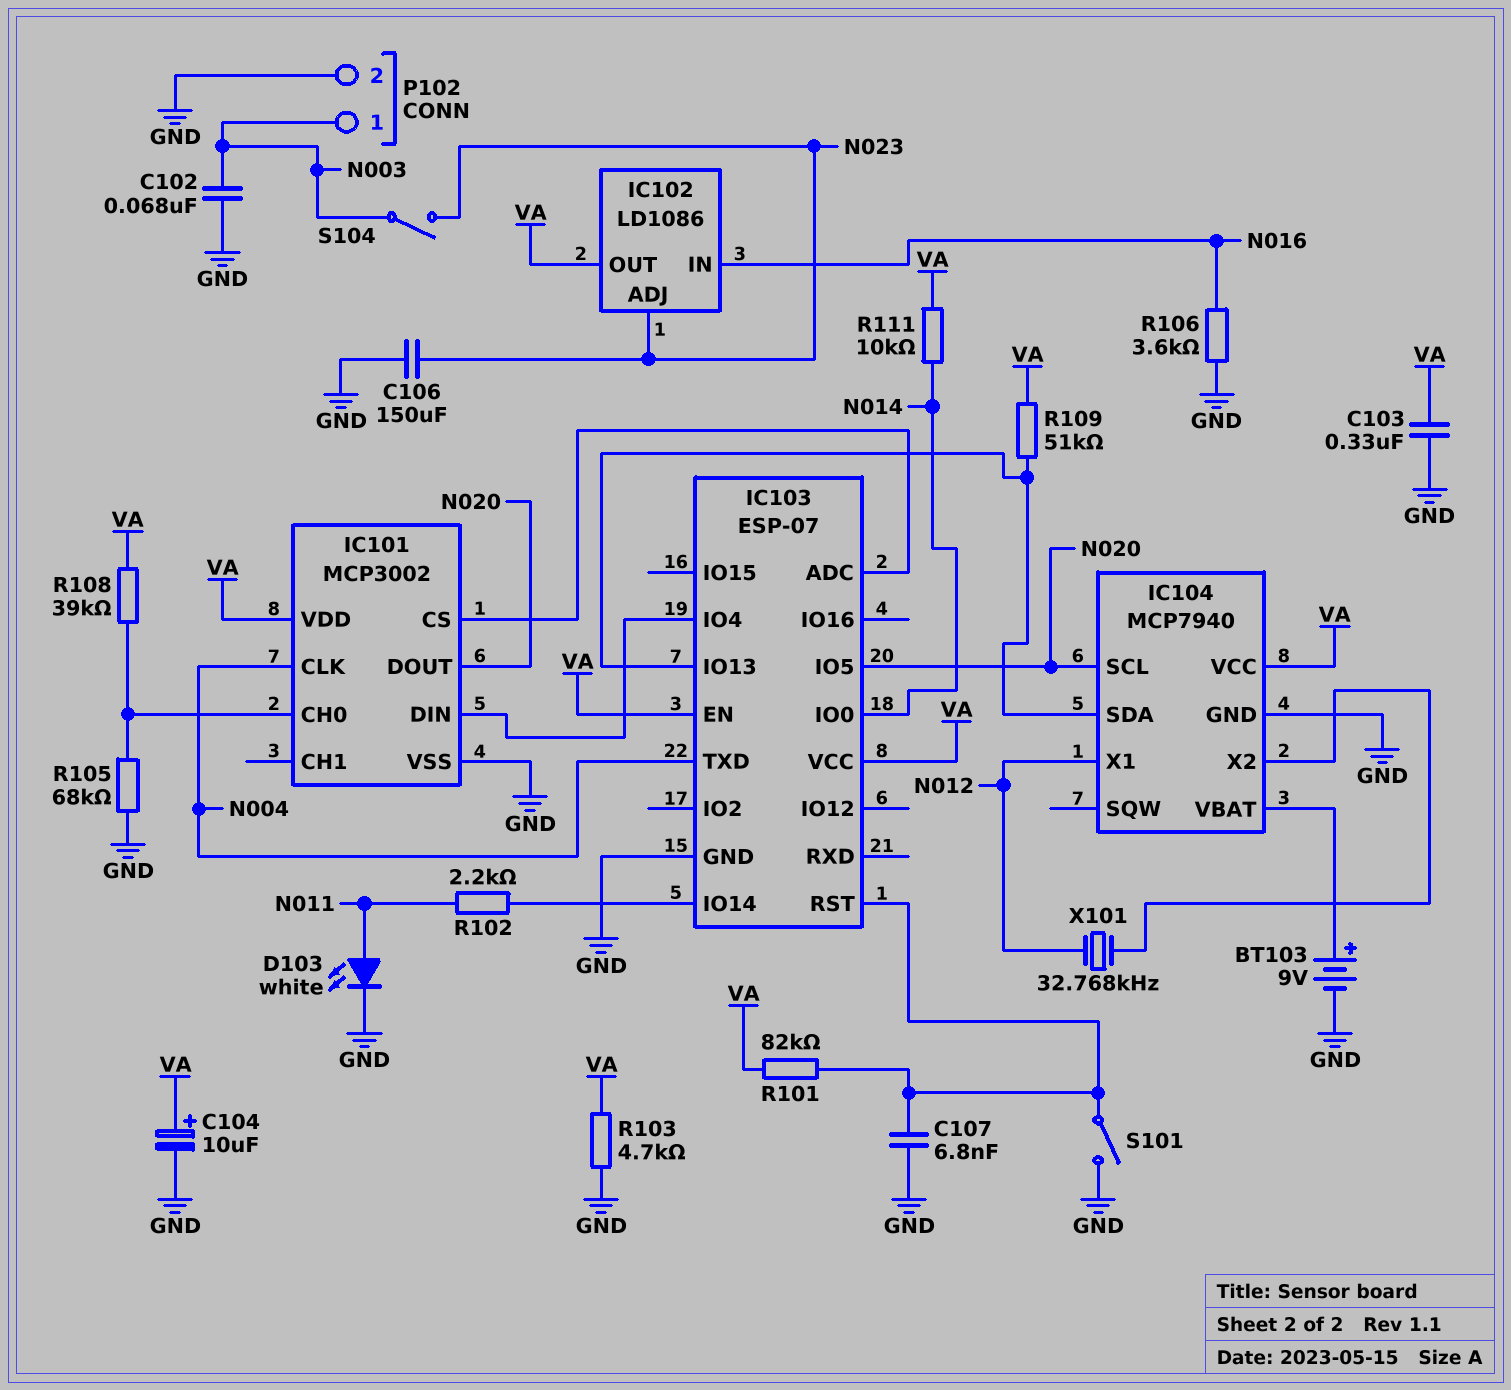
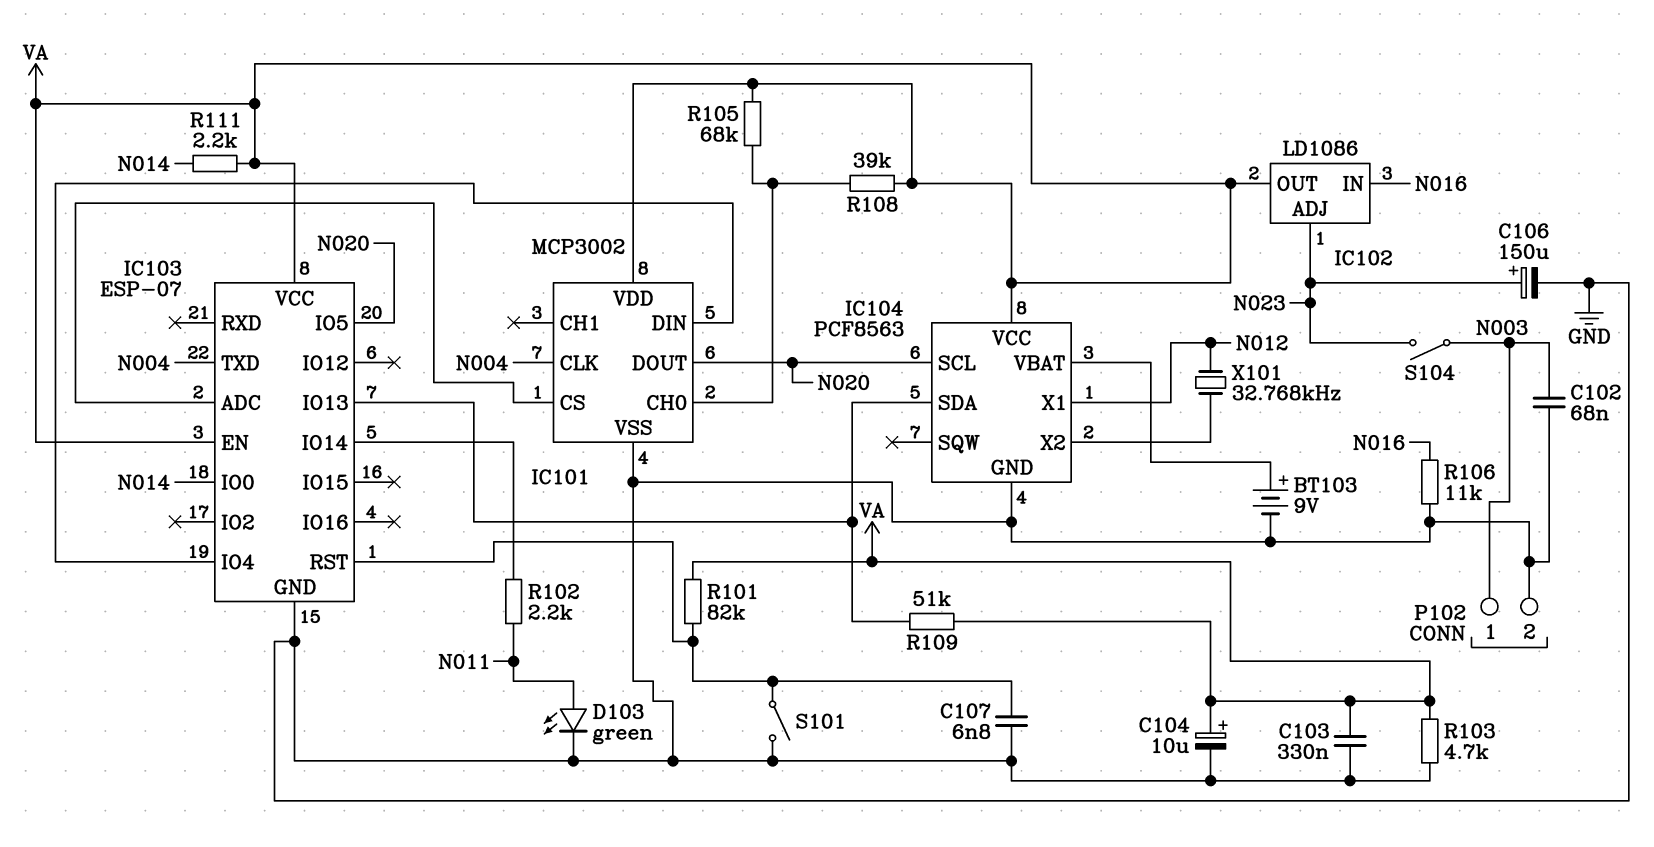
C106: 150uF (GND, N023) -> 150uF (plus N023, minus GND)
D103: LED white (A N011, K GND) -> LED green (A N011, K GND)
IC104: MCP7940 -> PCF8563
R105: 68k (GND, IC101/CH0) -> 68k (IC101/CH0, VA)
R106: 3.6k (GND, N016) -> 11k (GND, N016)
R111: 10k (N014, VA) -> 2.2k (N014, VA)

